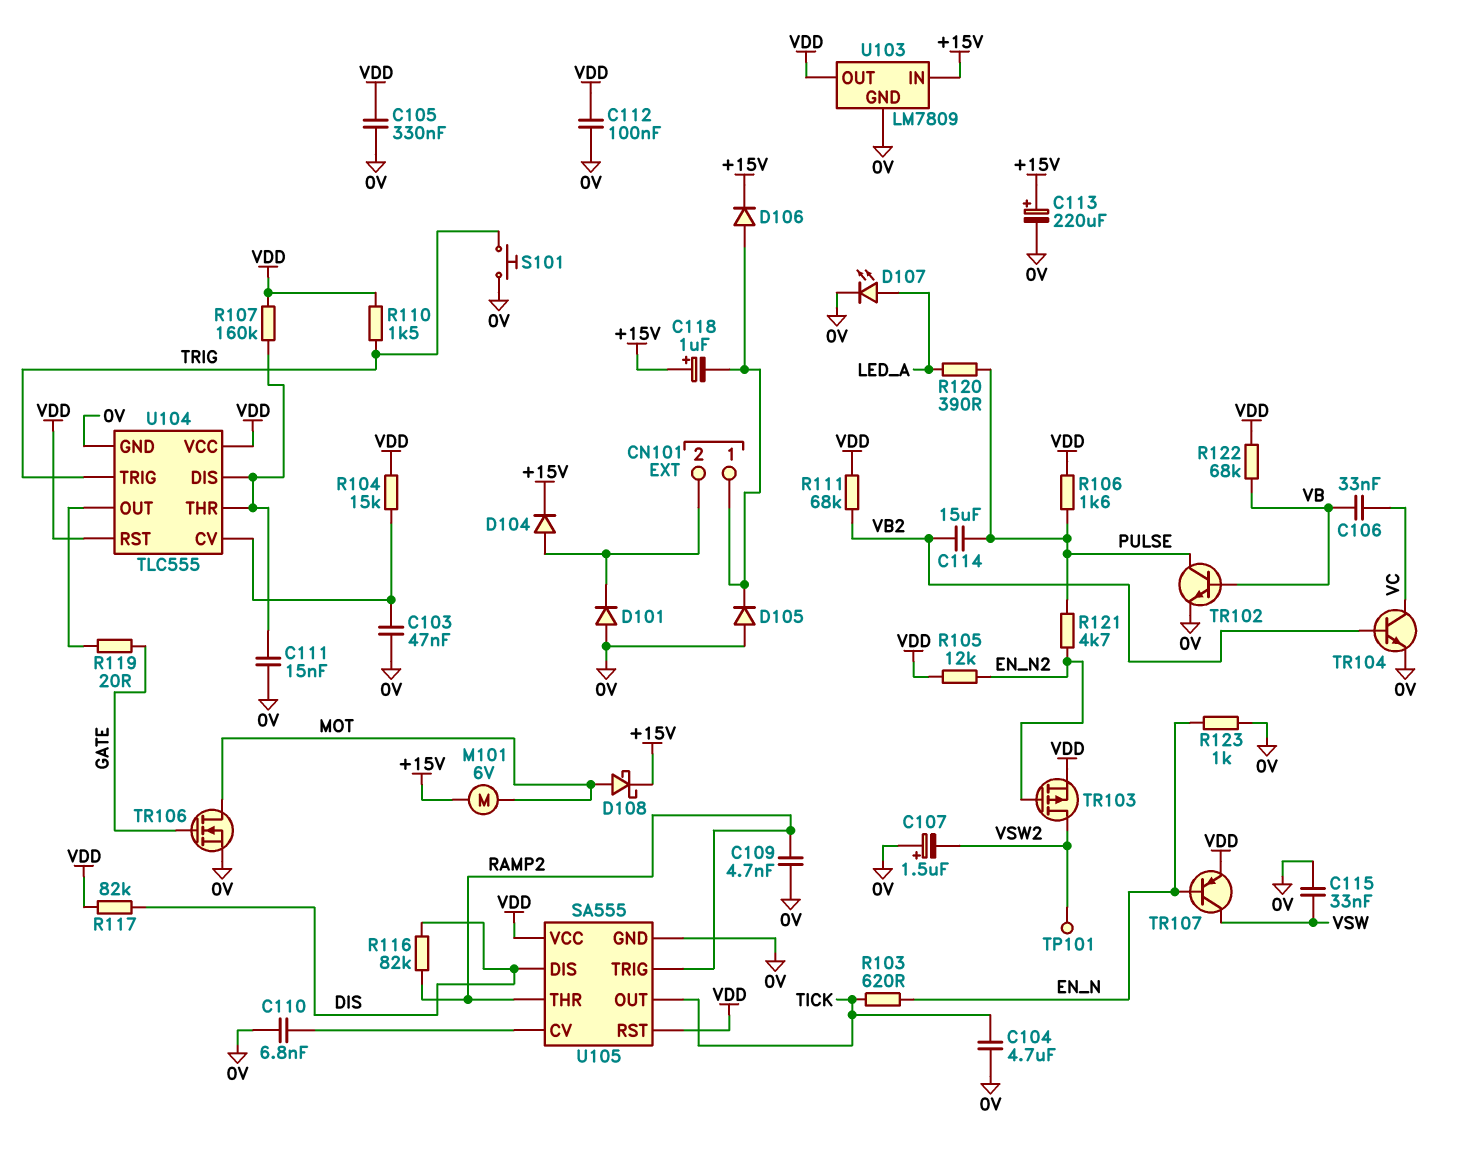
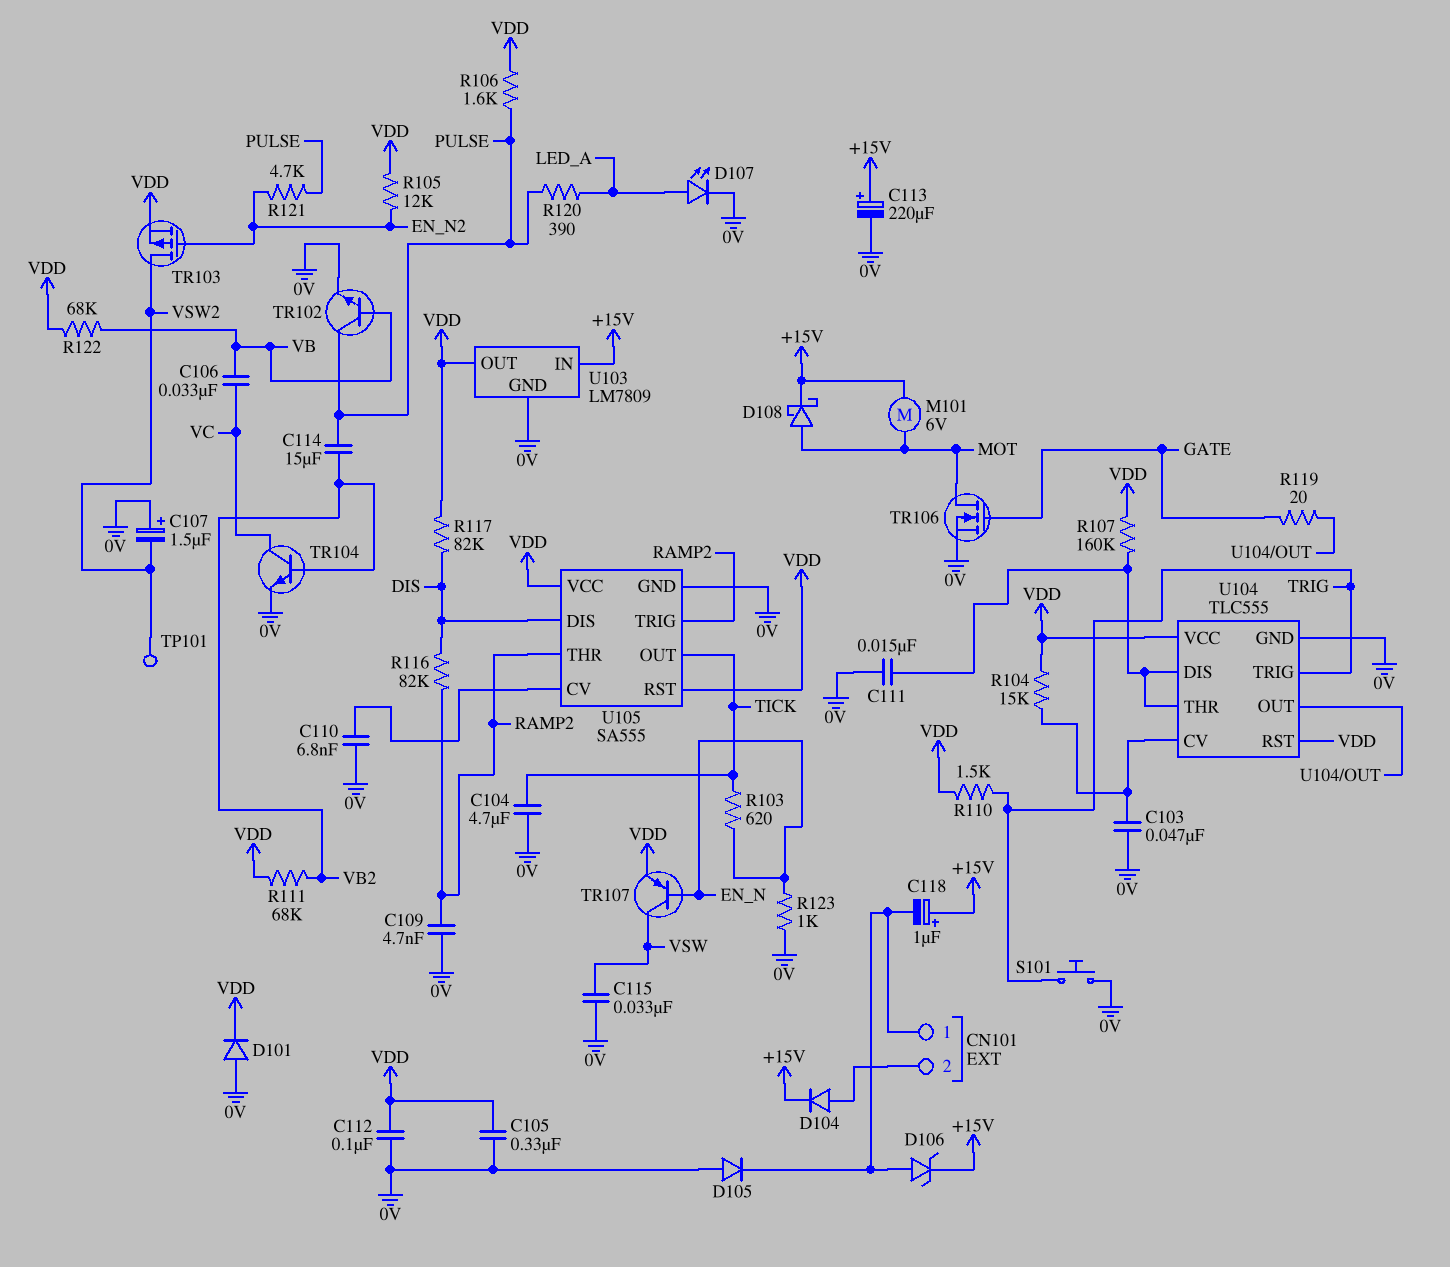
D101: diode (A 0V, K CN101/2) -> diode (A 0V, K VDD)
D106: diode (A CN101/1, K +15V) -> zener (A CN101/1, K +15V)

